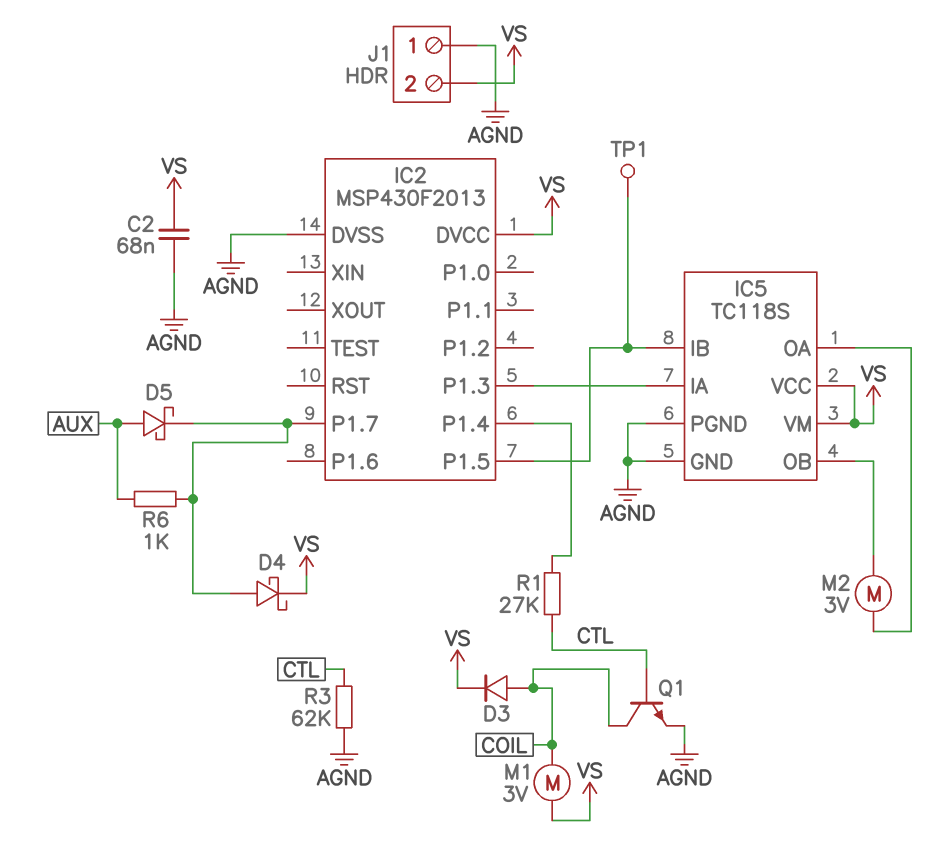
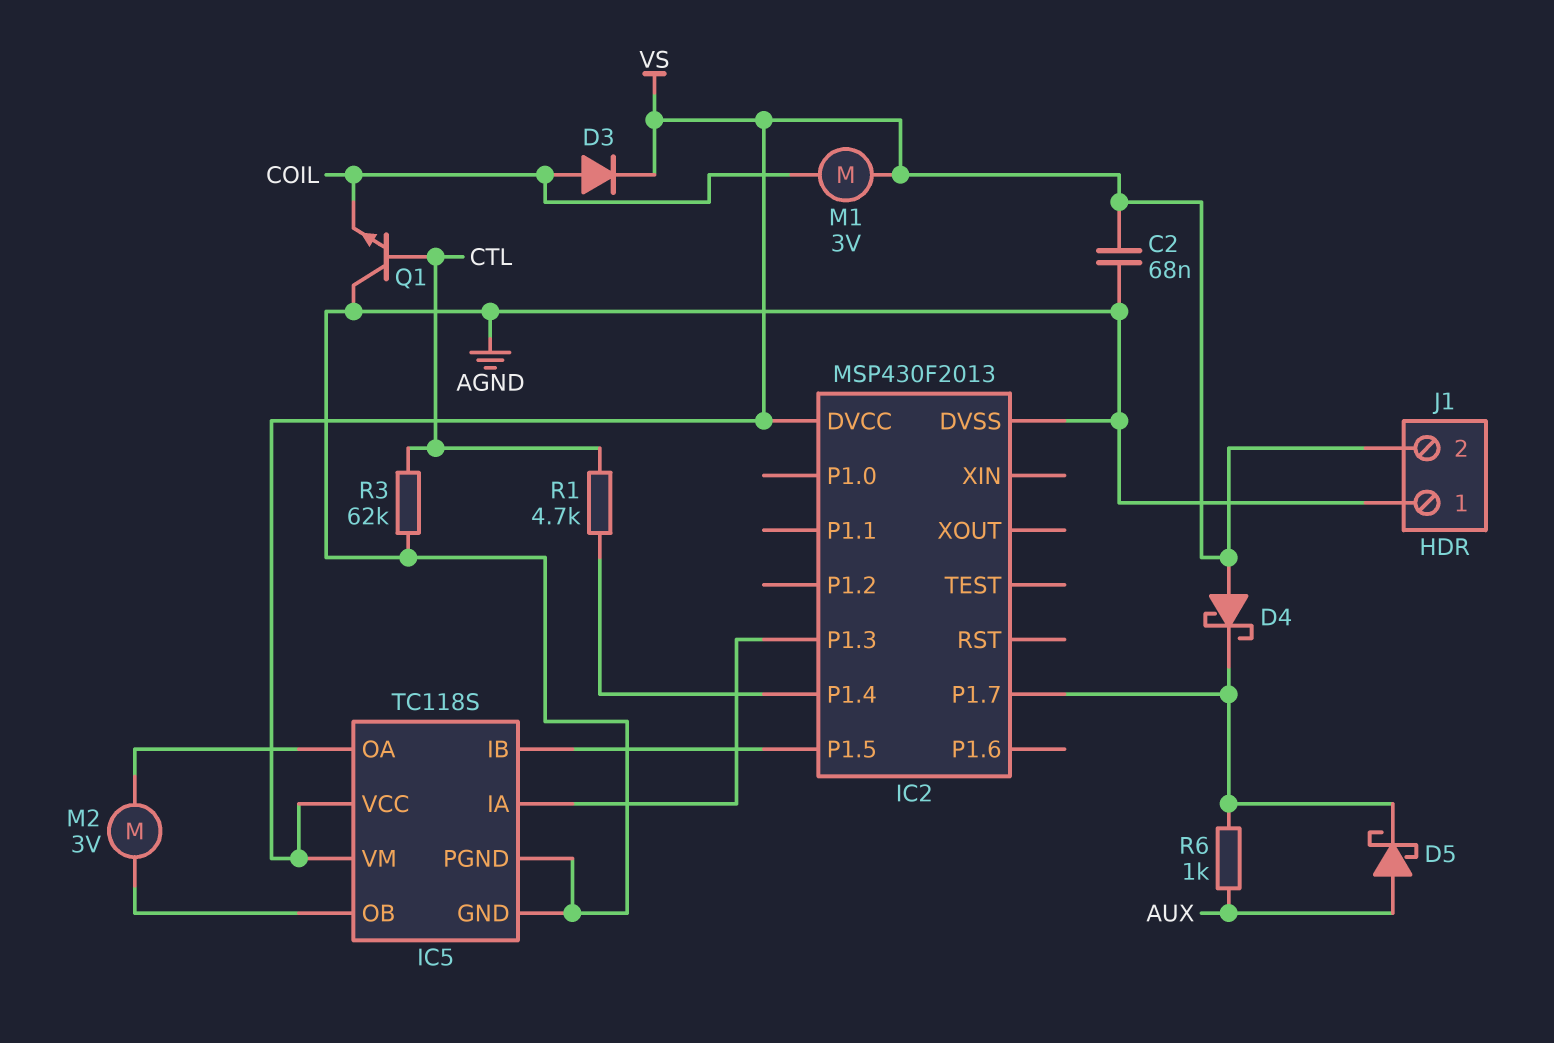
D4: schottky (A IC2/P1.7, K VS) -> schottky (A VS, K IC2/P1.7)
Q1: NPN (B CTL, C COIL, E AGND) -> NPN (B CTL, C AGND, E COIL)
R1: 27k (CTL, IC2/P1.4) -> 4.7k (CTL, IC2/P1.4)
TP1: test point (IC2/P1.5) -> none

